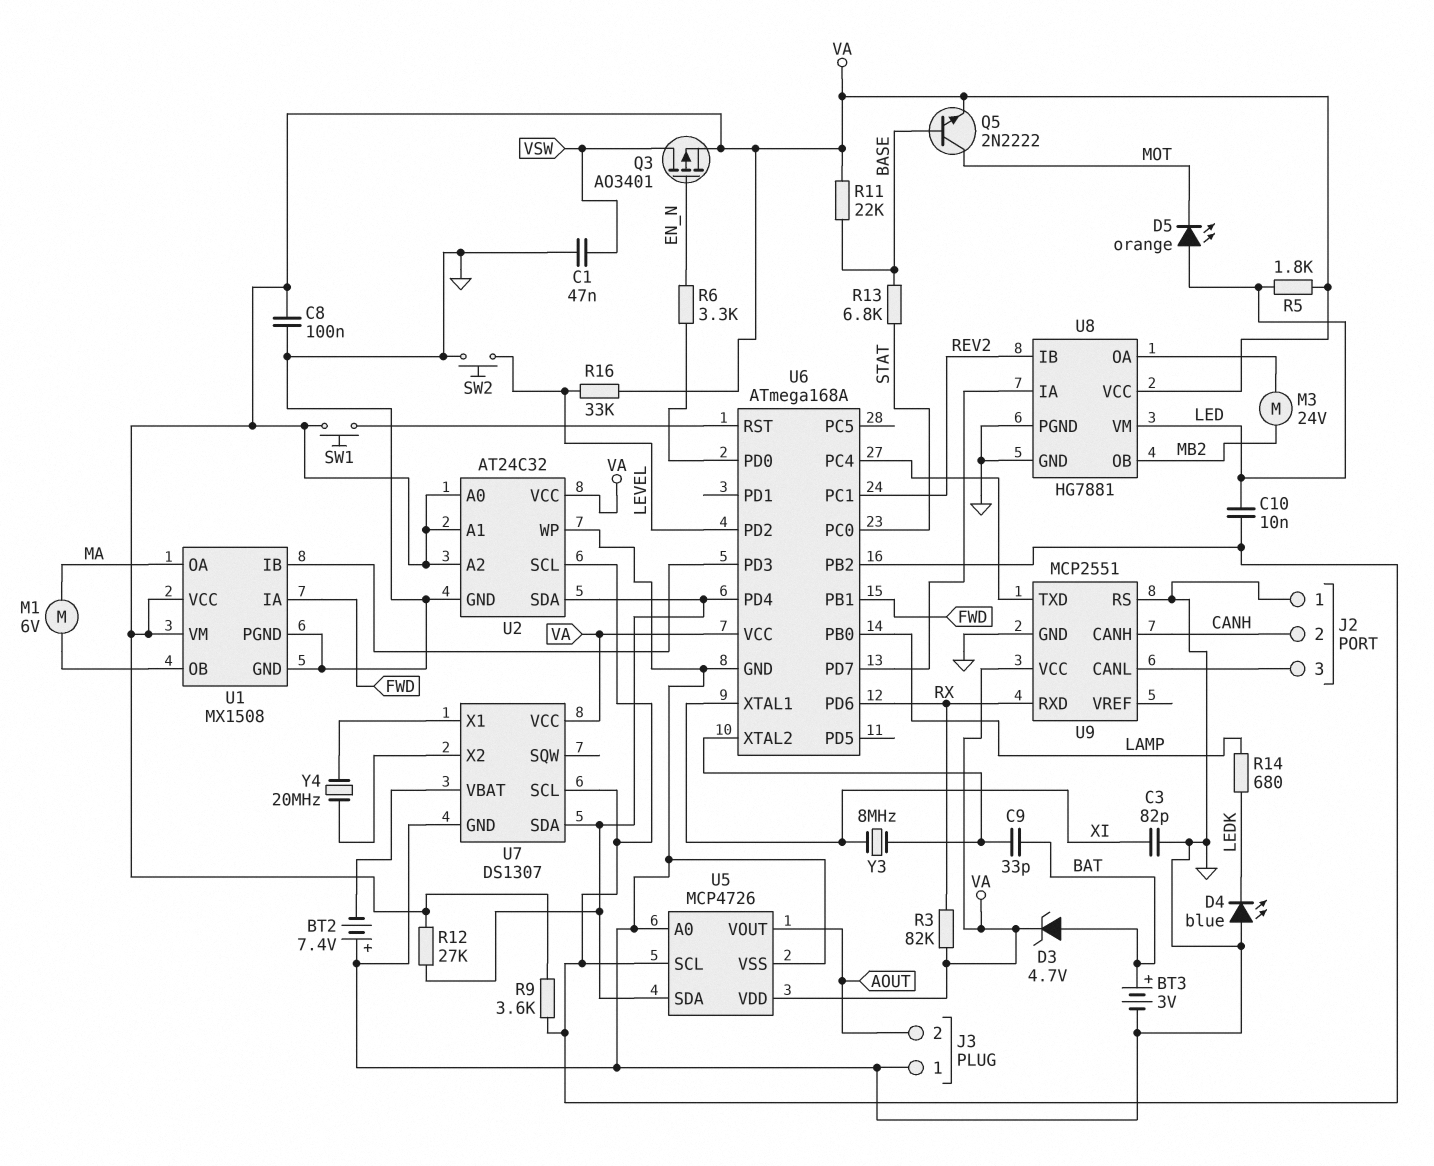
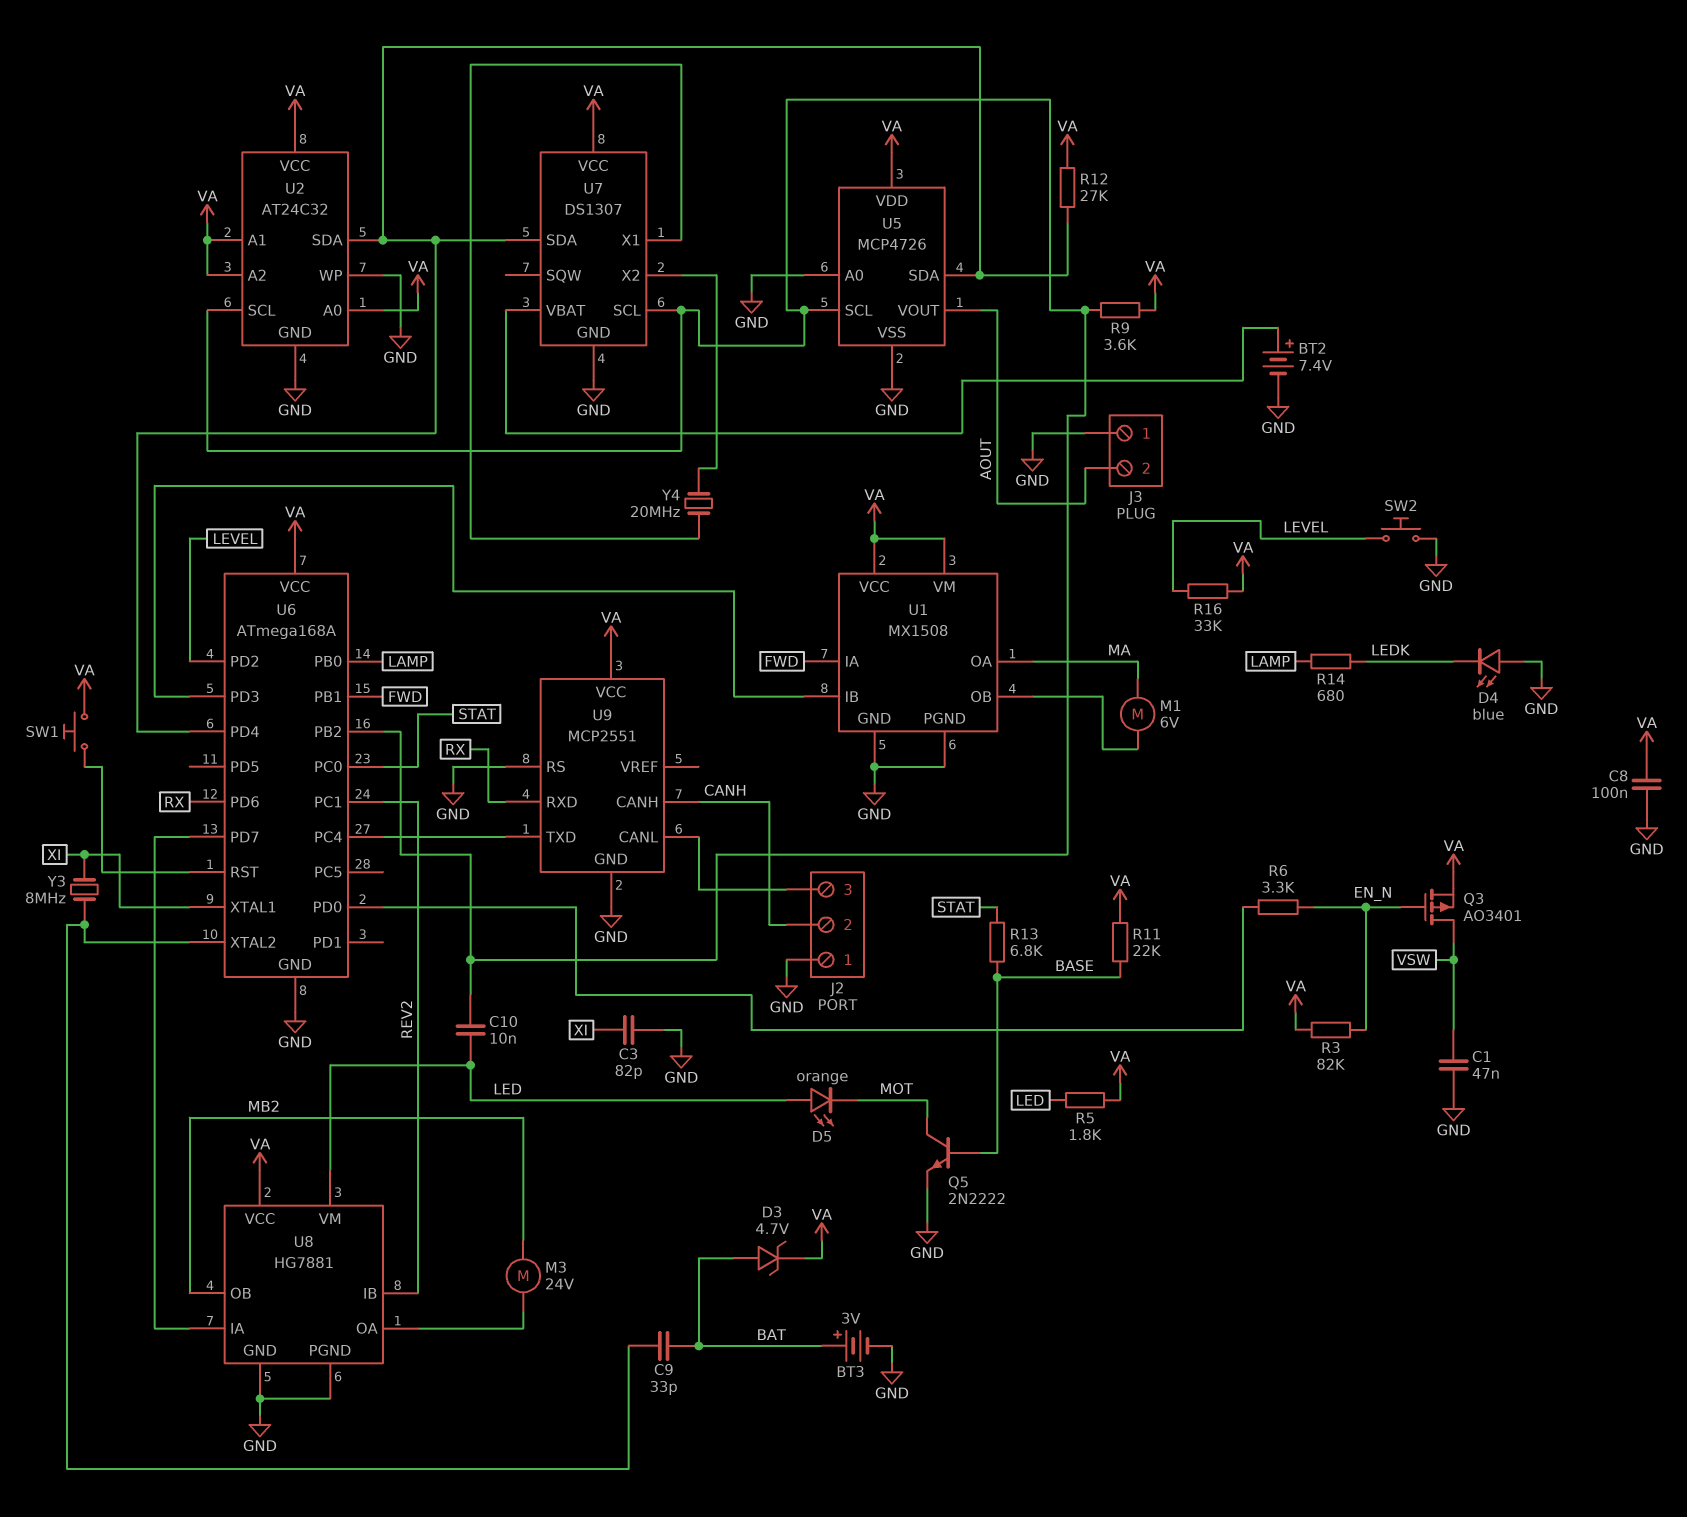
BT2: 7.4V (plus GND, minus U7/VBAT) -> 7.4V (plus U7/VBAT, minus GND)
Q5: NPN 2N2222 (B BASE, C MOT, E VA) -> NPN 2N2222 (B BASE, C MOT, E GND)
R3: 82k (RX, VA) -> 82k (EN_N, VA)

